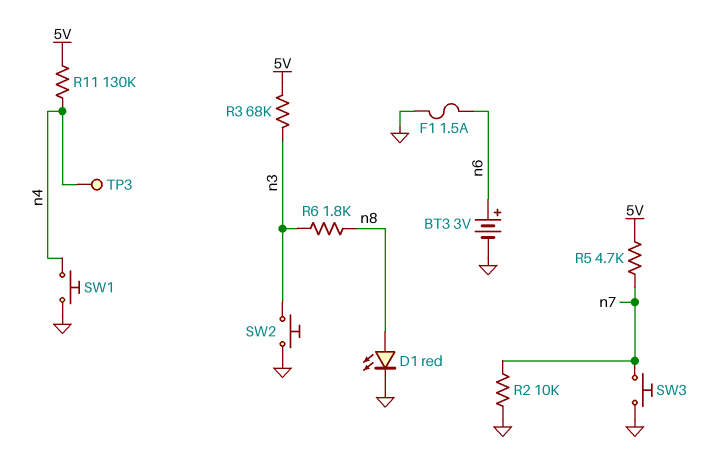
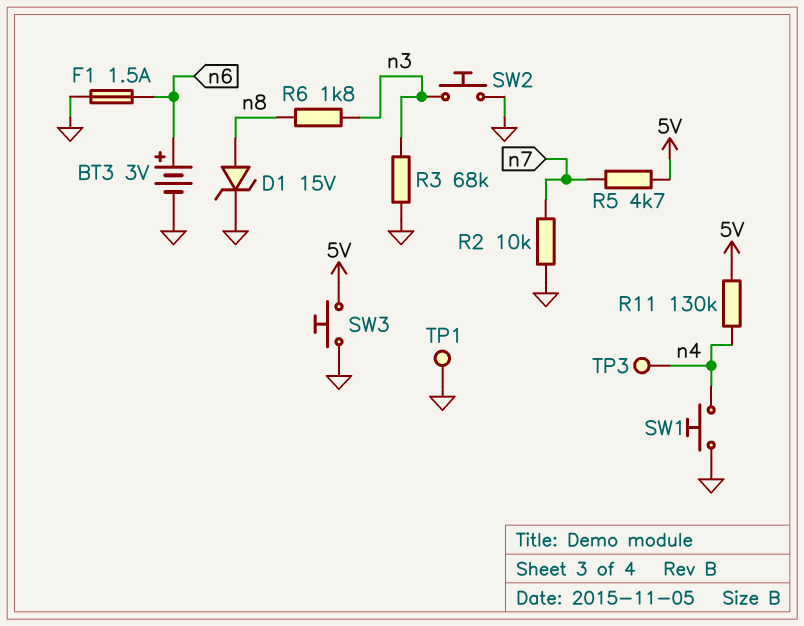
D1: LED red (A n8, K GND) -> zener 15V (A n8, K GND)
R3: 68k (5V, n3) -> 68k (GND, n3)
SW3: button (GND, n7) -> button (5V, GND)
TP1: none -> test point (GND)

